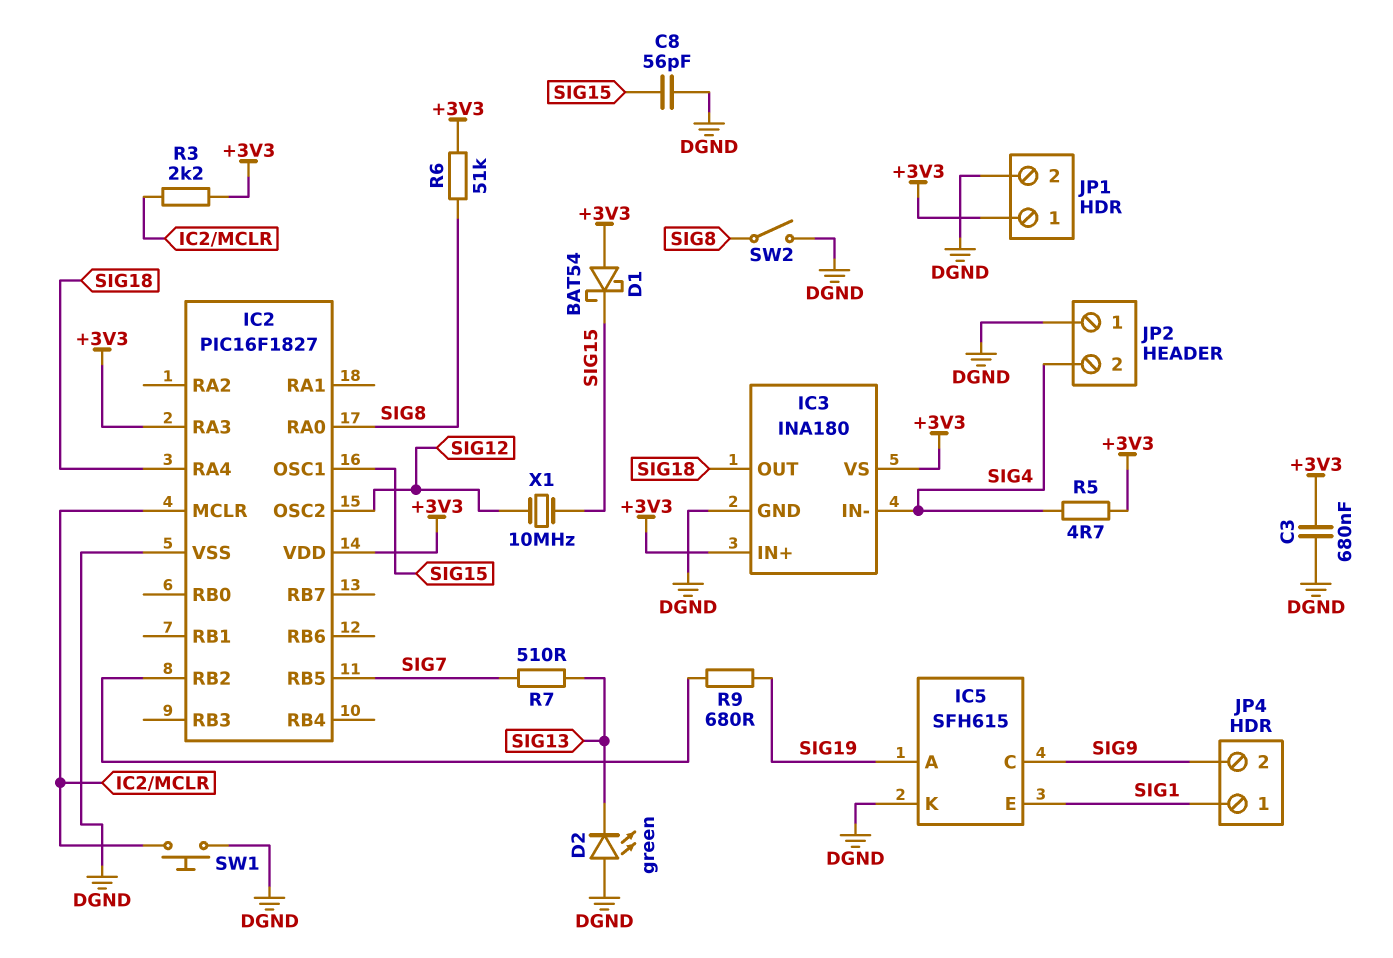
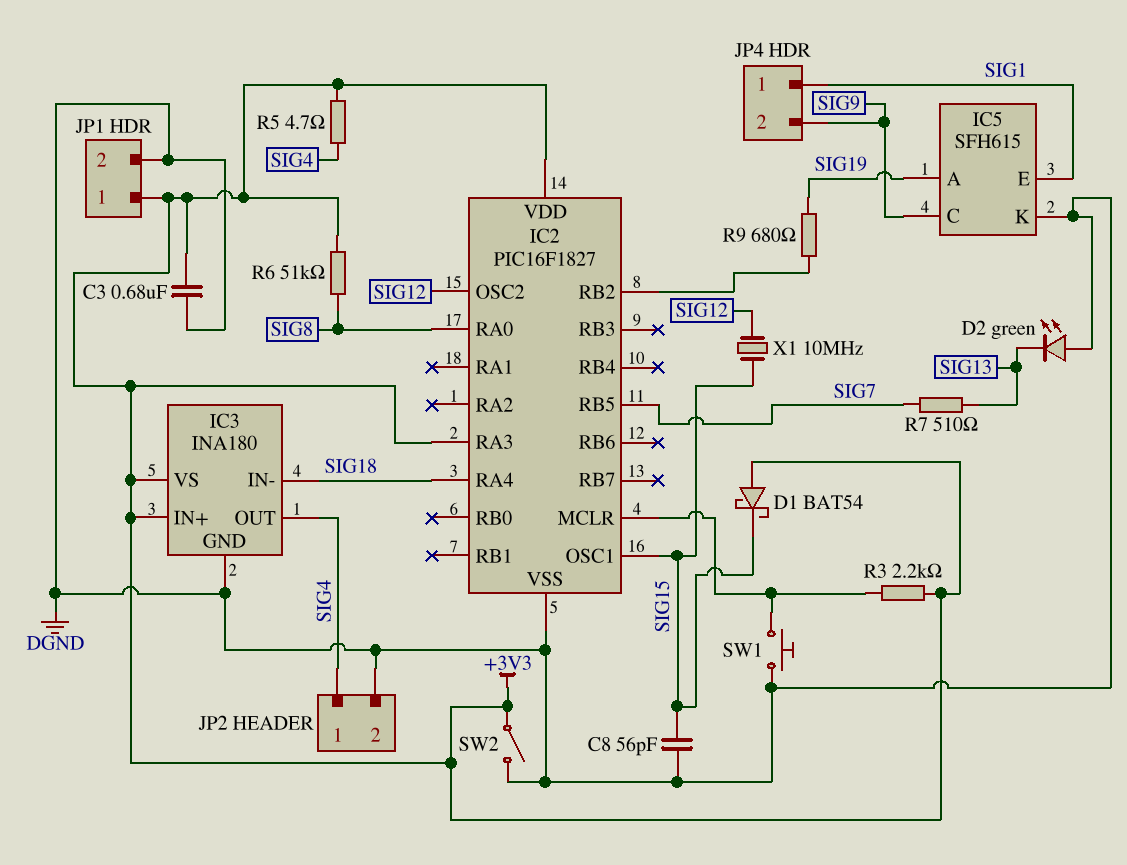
IC3 pin IN-: SIG4 -> SIG18
IC3 pin OUT: SIG18 -> SIG4
JP2 pin 1: DGND -> SIG4
JP2 pin 2: SIG4 -> DGND
SW2: switch (DGND, SIG8) -> switch (+3V3, DGND)

